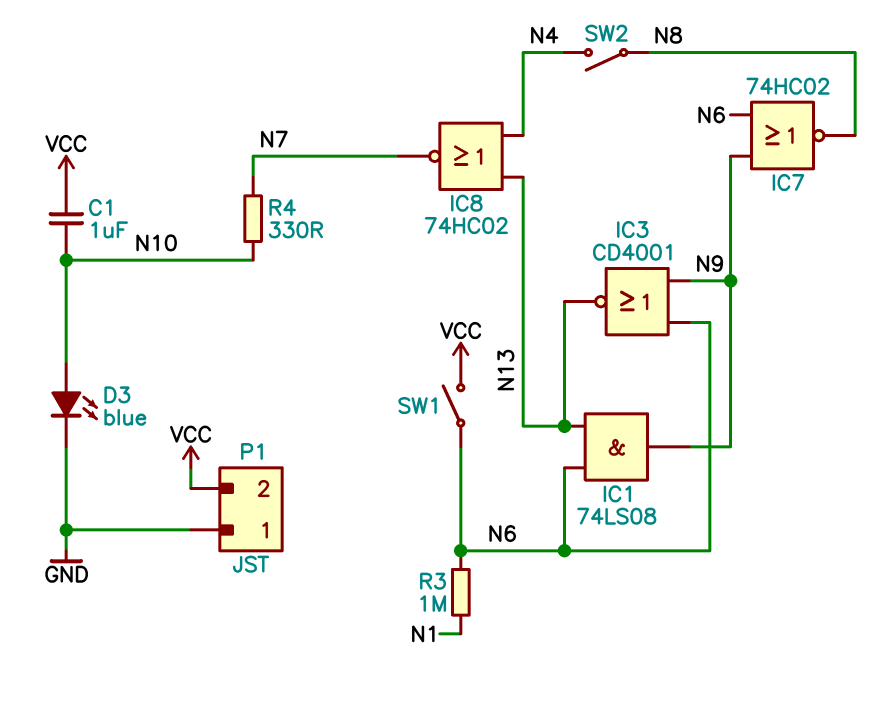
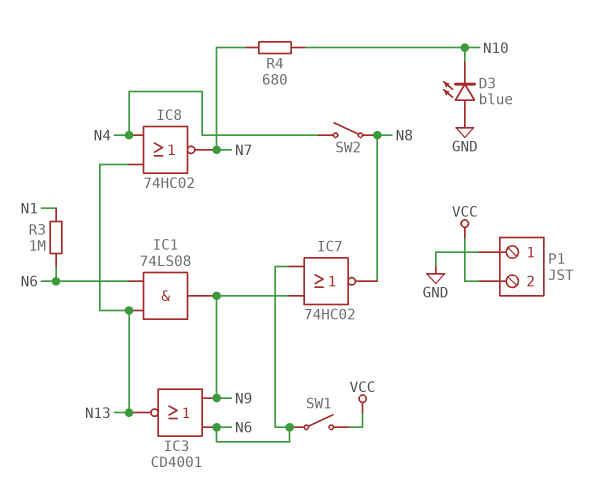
C1: 1uF (N10, VCC) -> none
D3: LED blue (A N10, K GND) -> LED blue (A GND, K N10)
R4: 330 (N7, N10) -> 680 (N7, N10)

